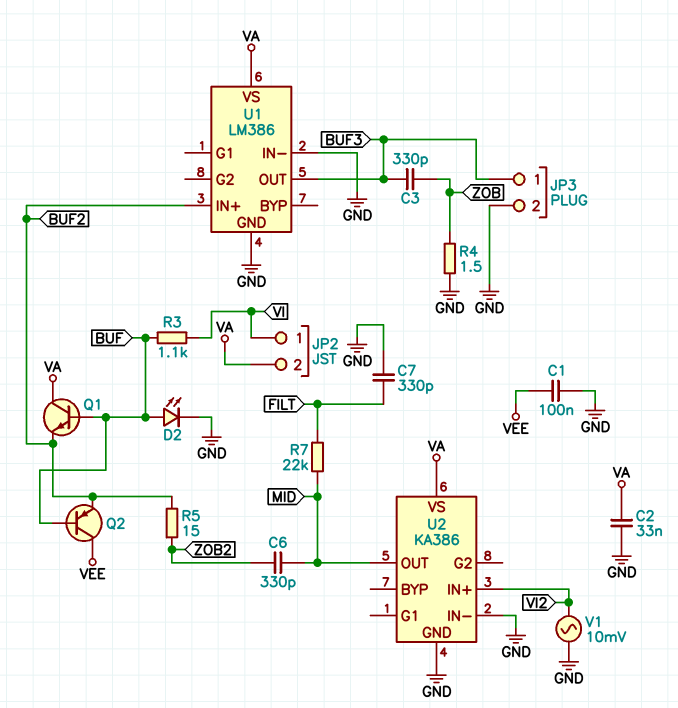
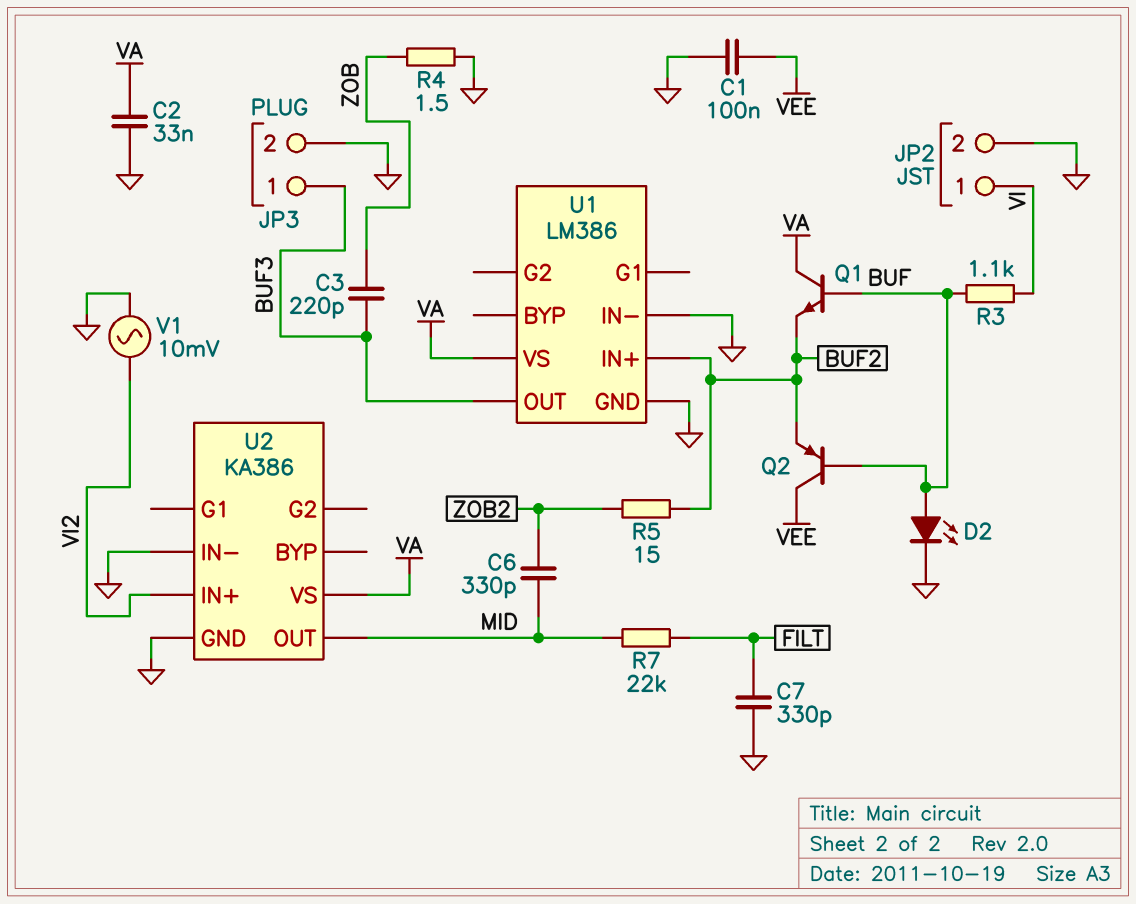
C3: 330pF (BUF3, ZOB) -> 220pF (BUF3, ZOB)
JP2 pin 2: VA -> GND

